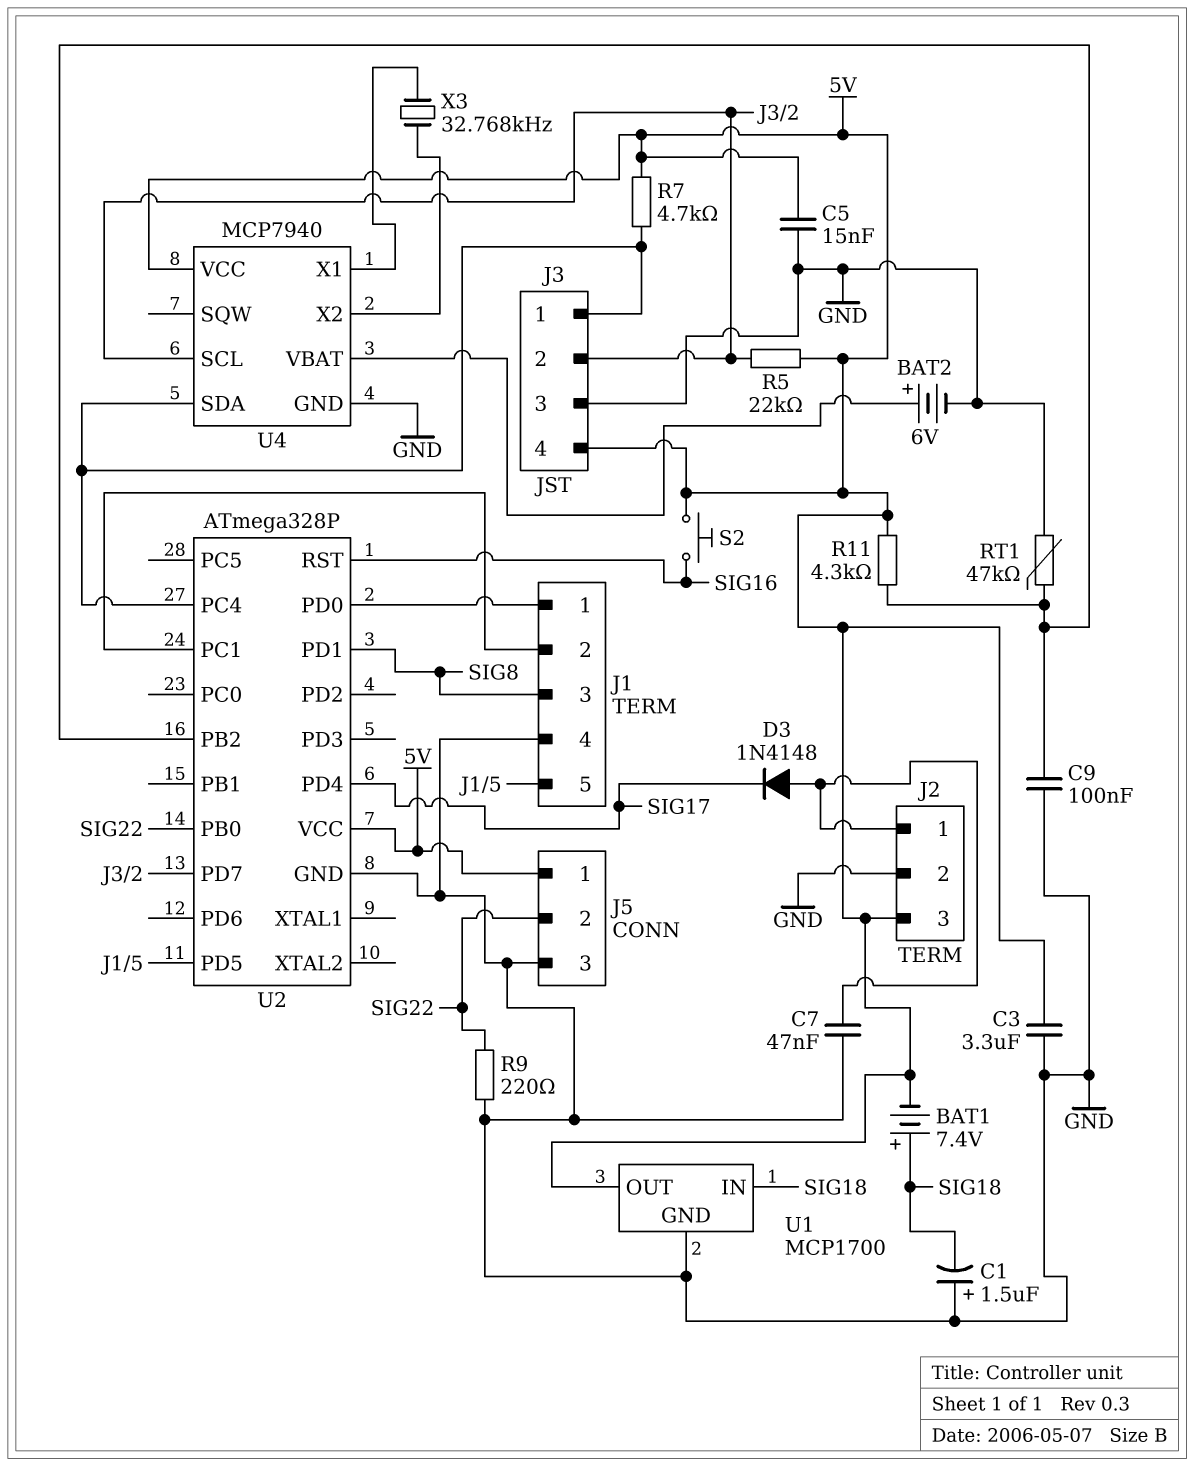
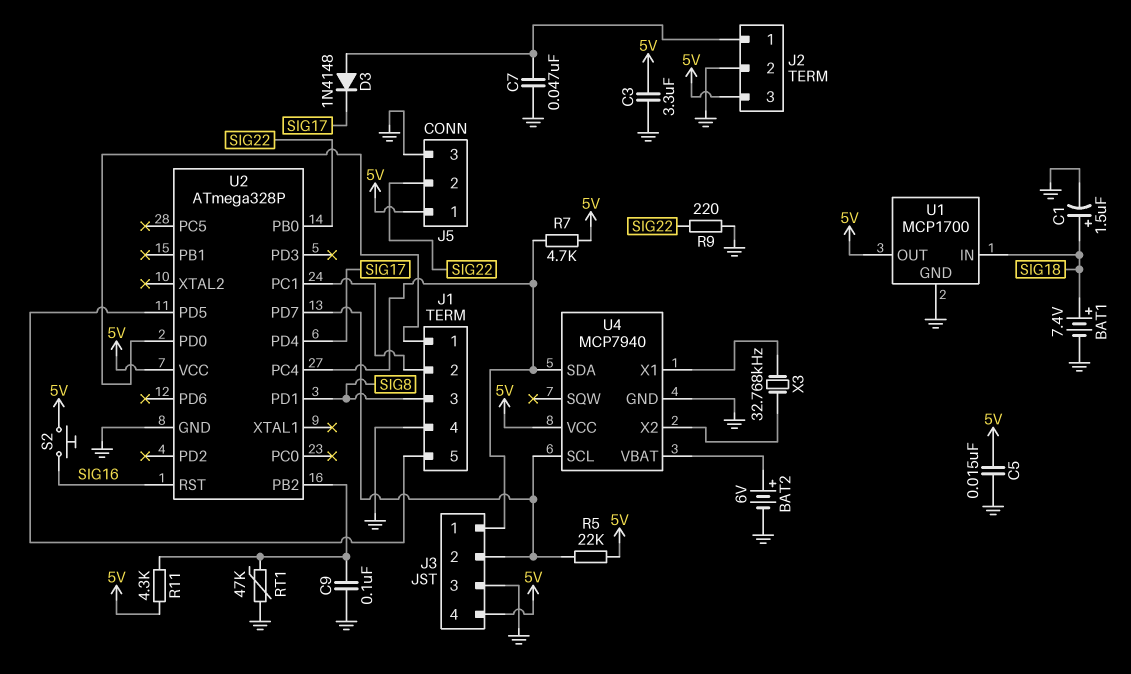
BAT1: 7.4V (plus SIG18, minus 5V) -> 7.4V (plus SIG18, minus GND)
C1: 1.5uF (plus GND, minus SIG18) -> 1.5uF (plus SIG18, minus GND)

